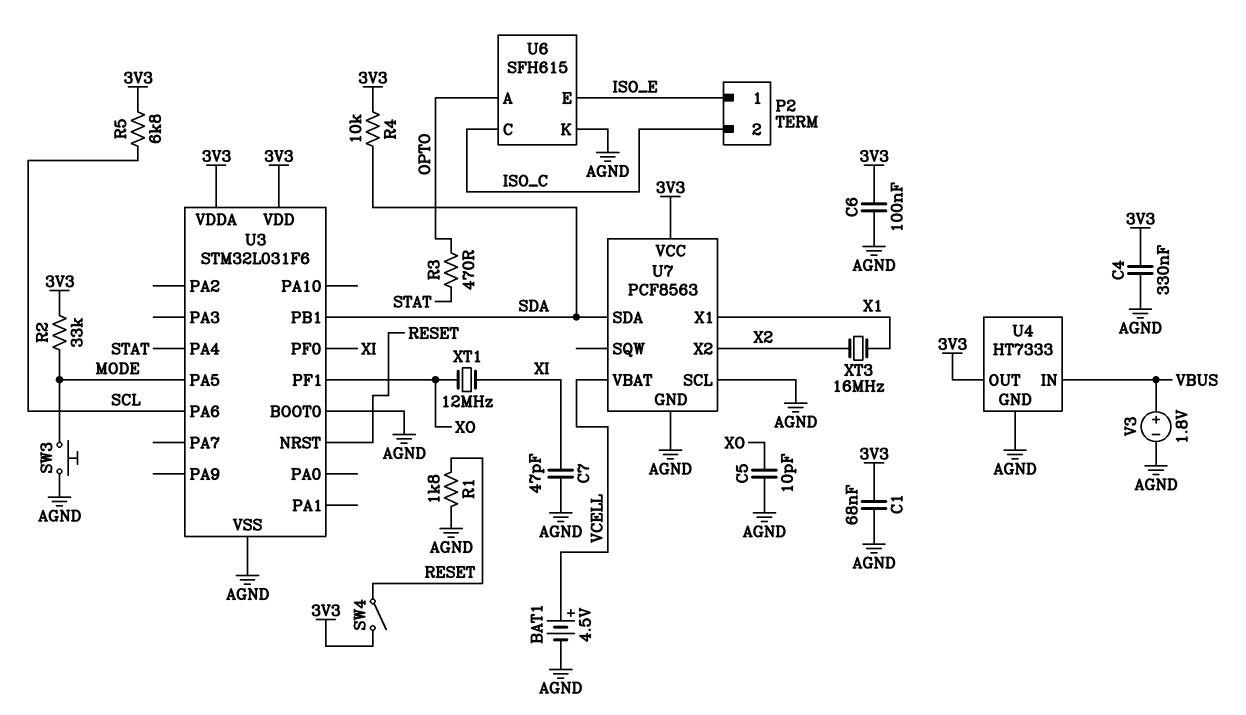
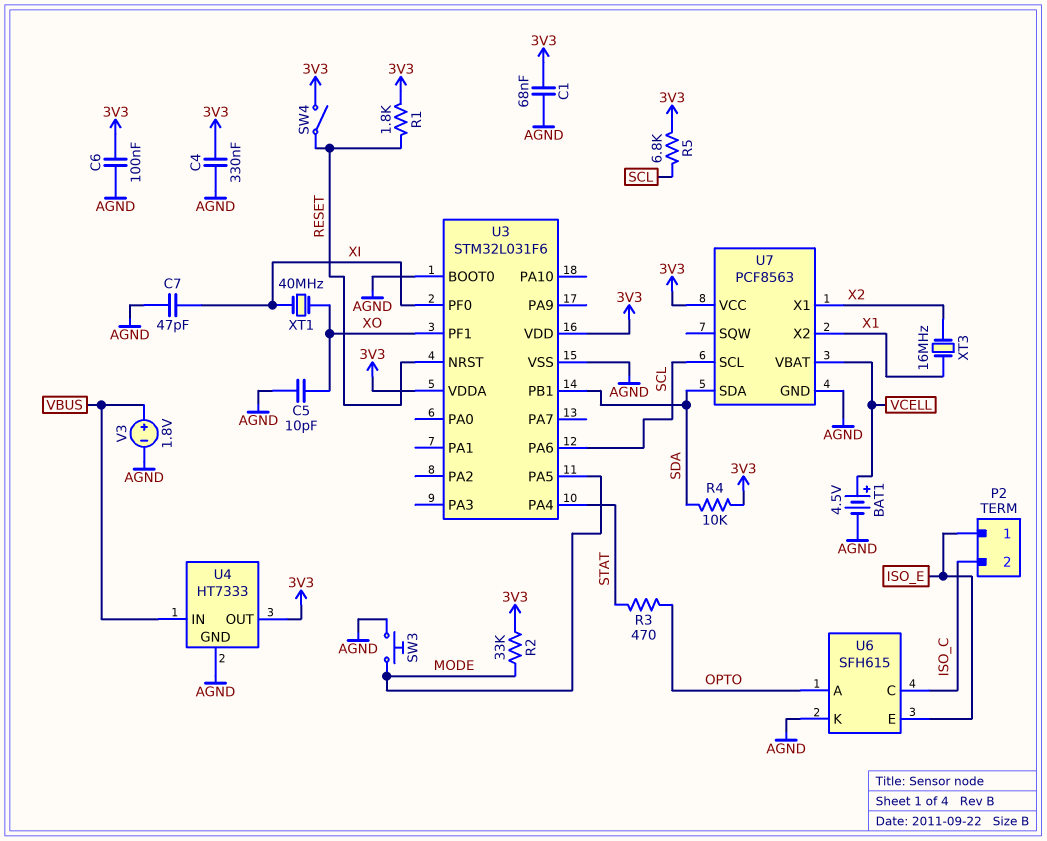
R1: 1.8k (AGND, RESET) -> 1.8k (3V3, RESET)
U7 pin SCL: AGND -> SCL
U7 pin X1: X1 -> X2
U7 pin X2: X2 -> X1
XT1: 12MHz (XI, XO) -> 40MHz (XI, XO)

